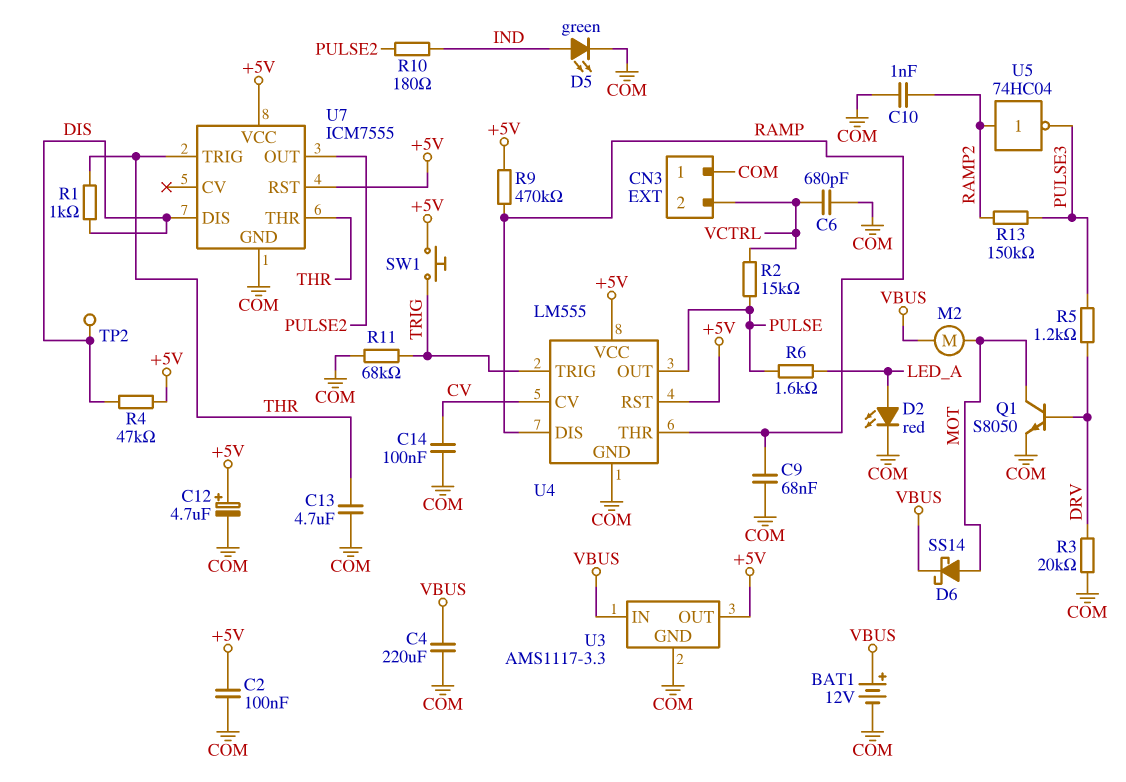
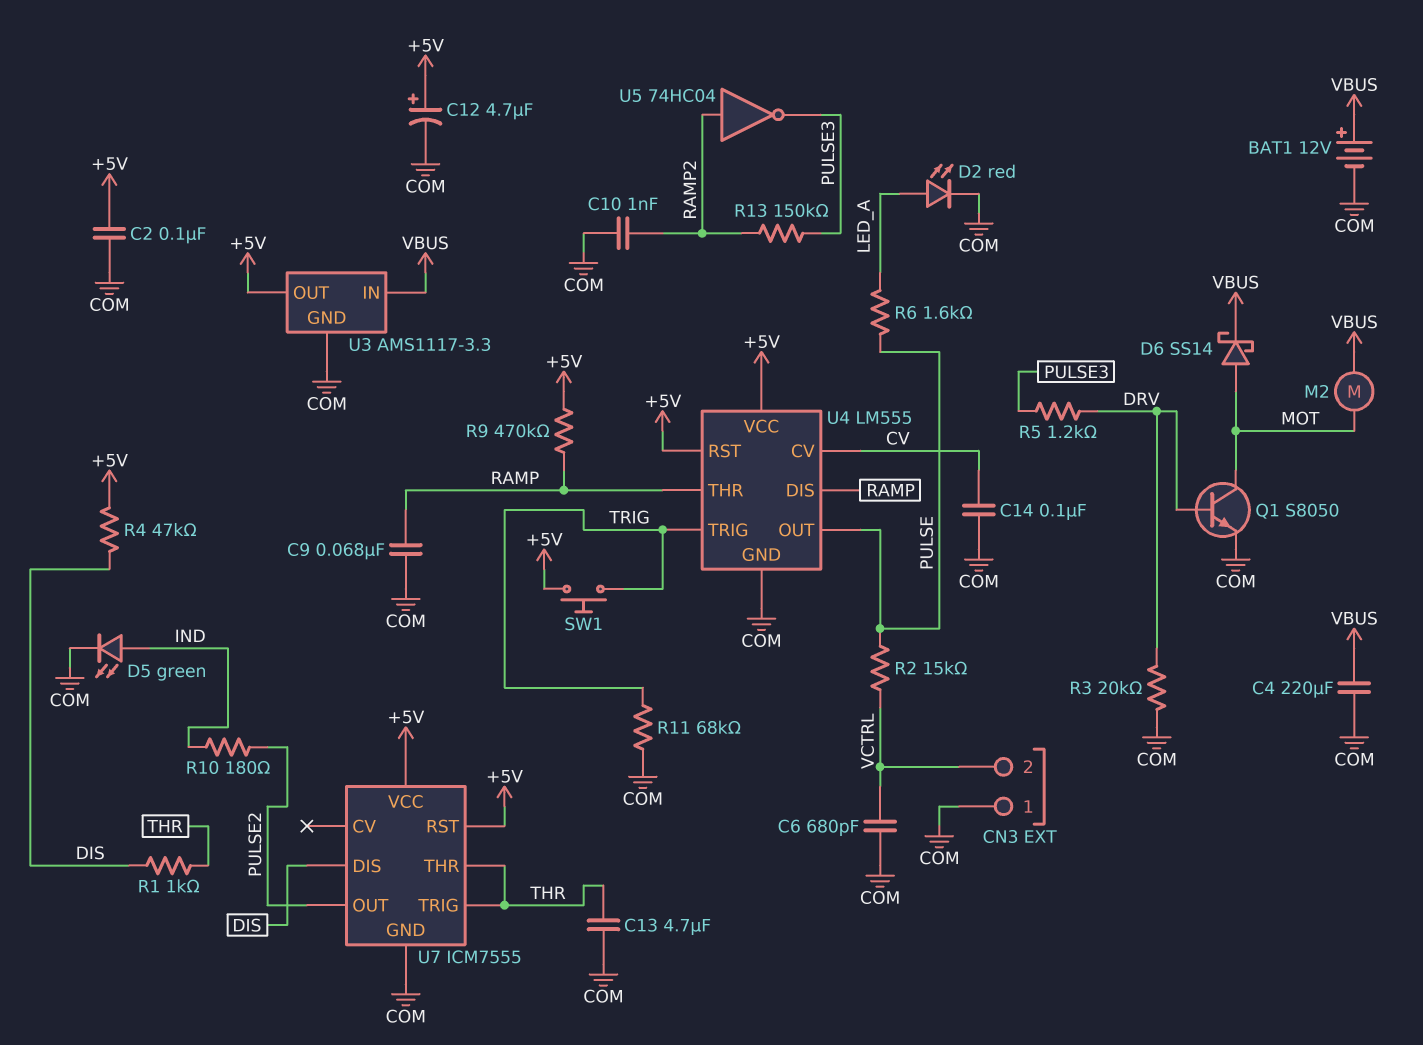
TP2: test point (DIS) -> none

